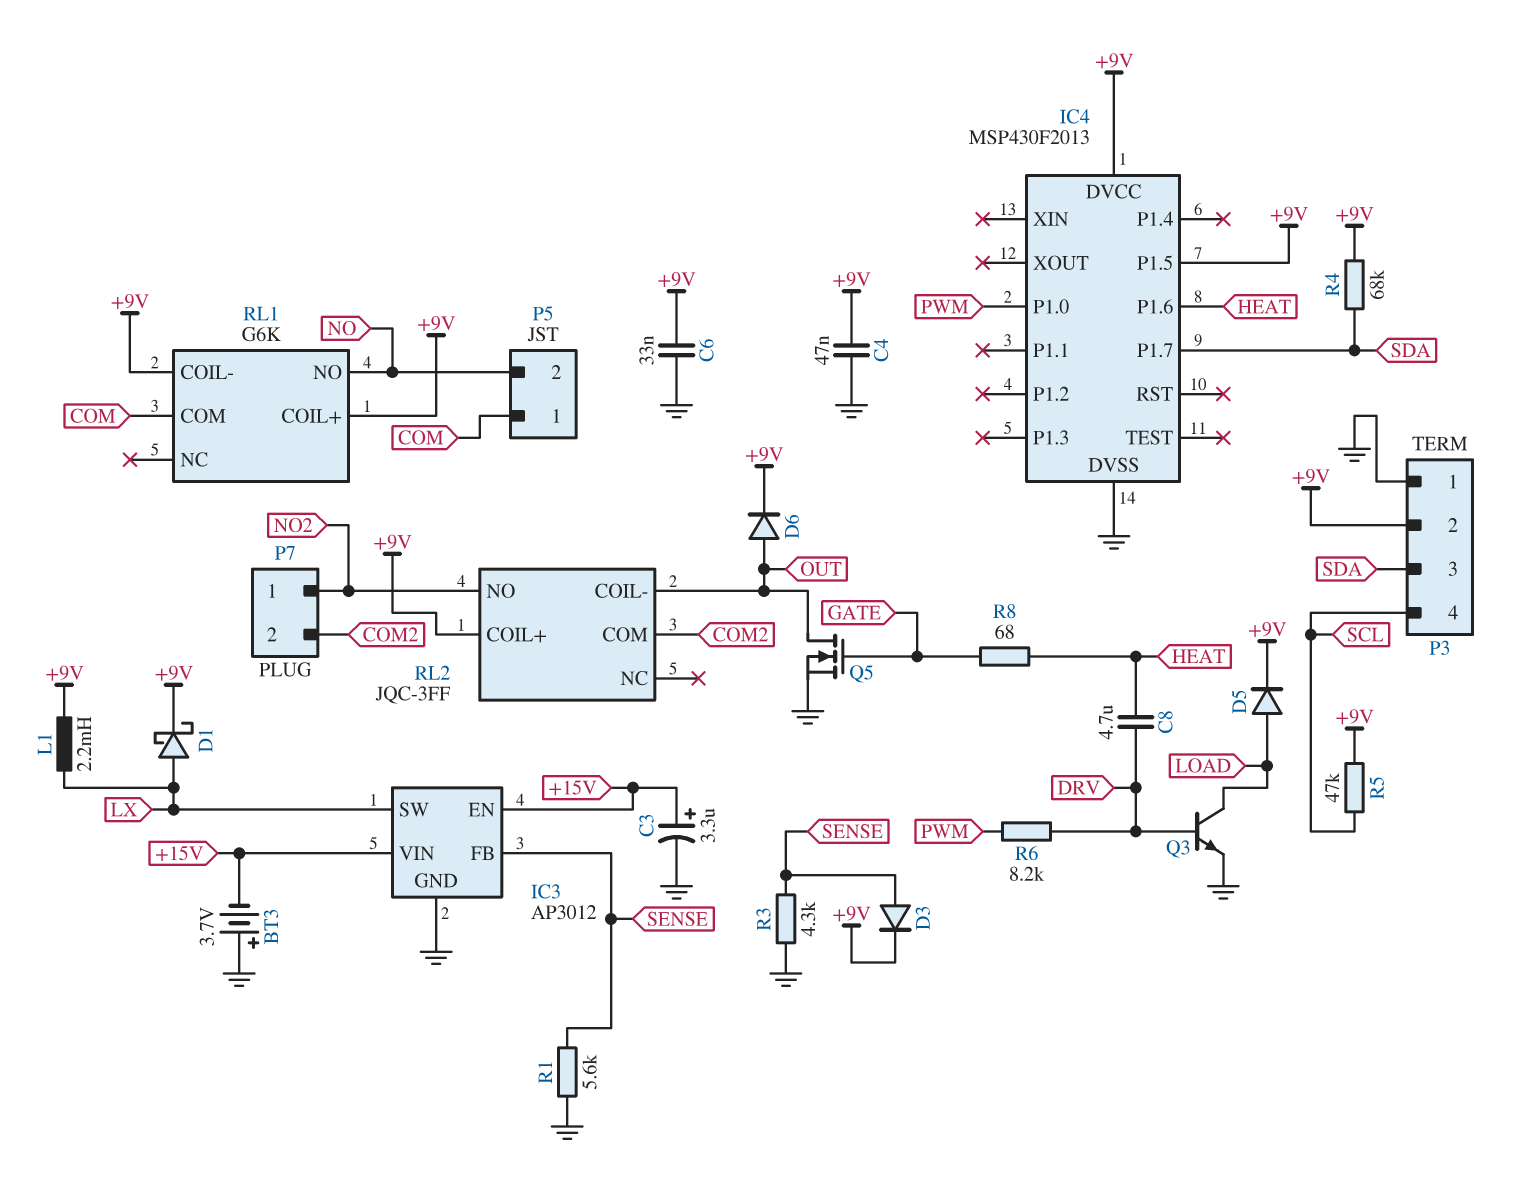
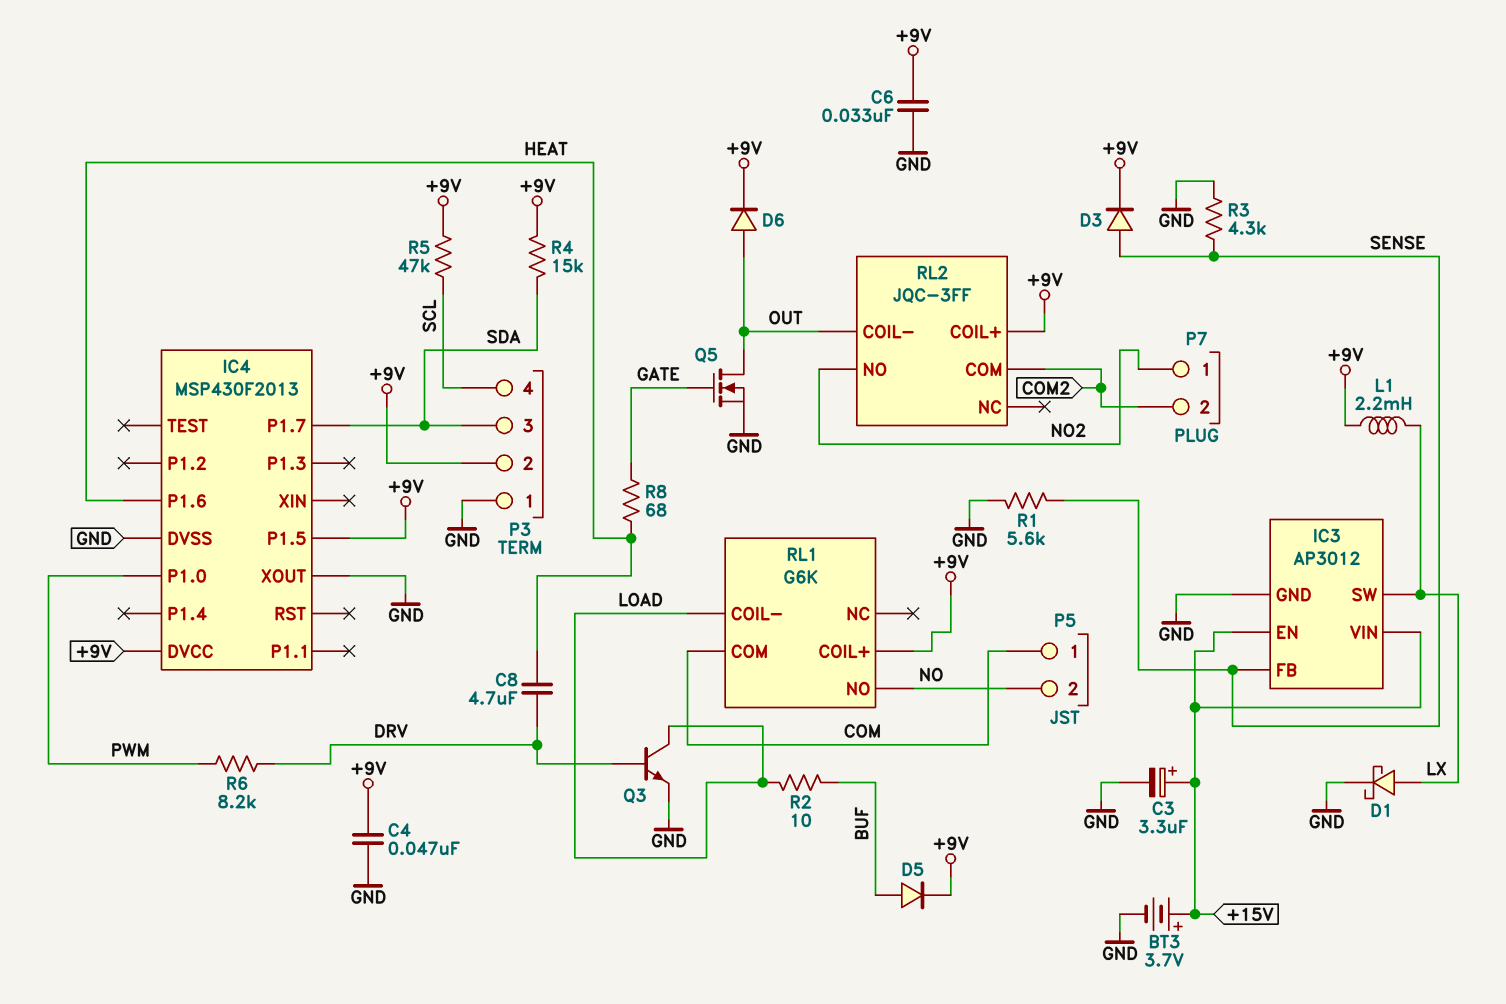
BT3: 3.7V (plus GND, minus +15V) -> 3.7V (plus +15V, minus GND)
D1: schottky (A LX, K +9V) -> schottky (A LX, K GND)
D5: diode (A LOAD, K +9V) -> diode (A BUF, K +9V)
IC4 pin XOUT: none -> GND
R2: none -> 10 (BUF, LOAD)
R4: 68k (+9V, SDA) -> 15k (+9V, SDA)
RL1 pin COIL-: +9V -> LOAD

